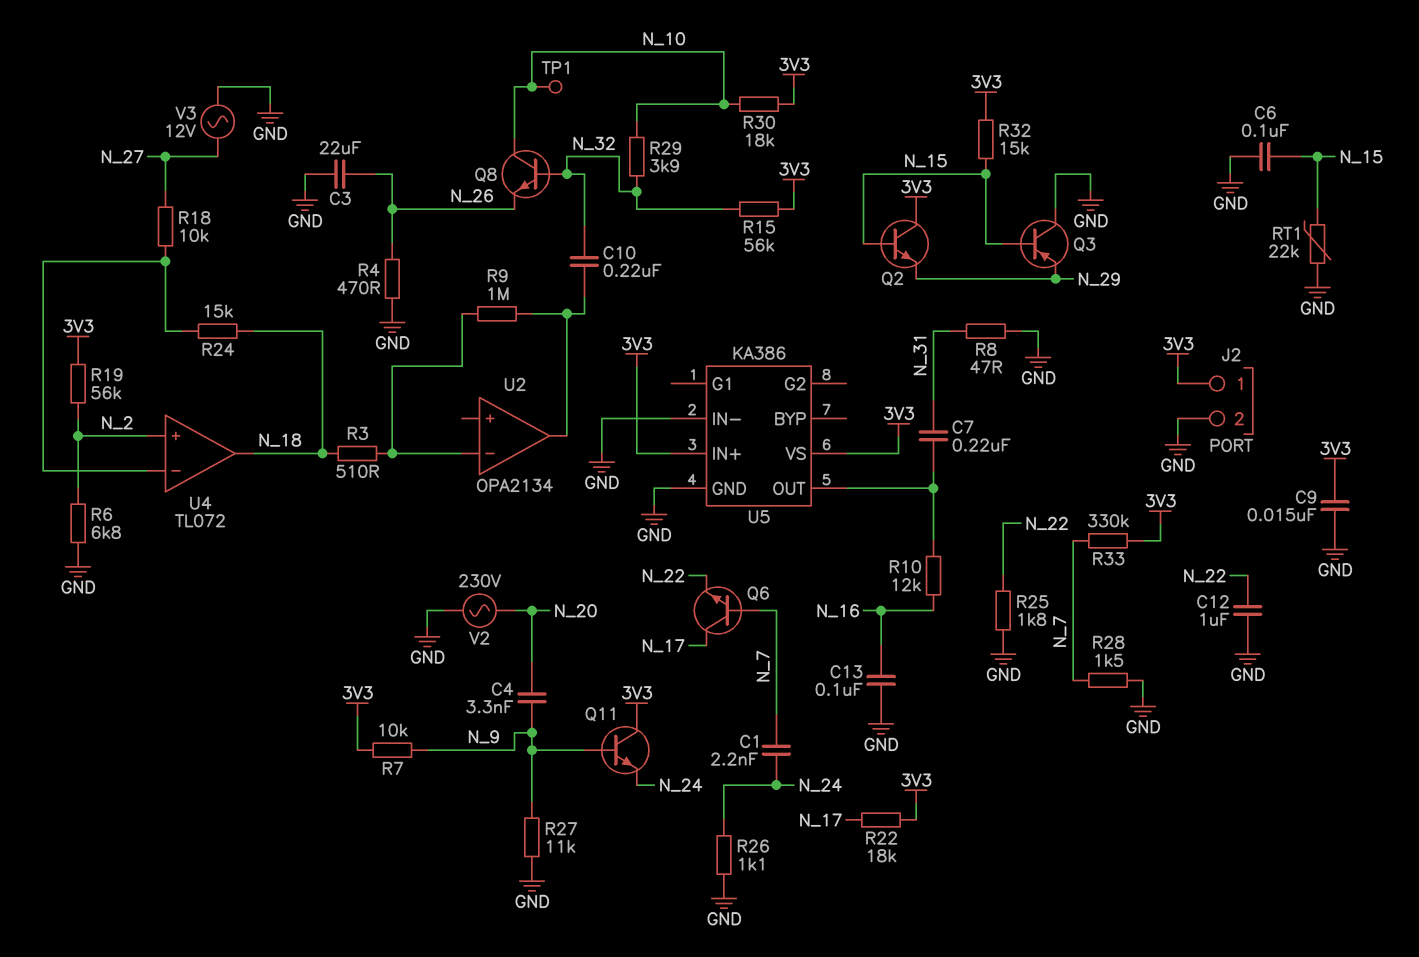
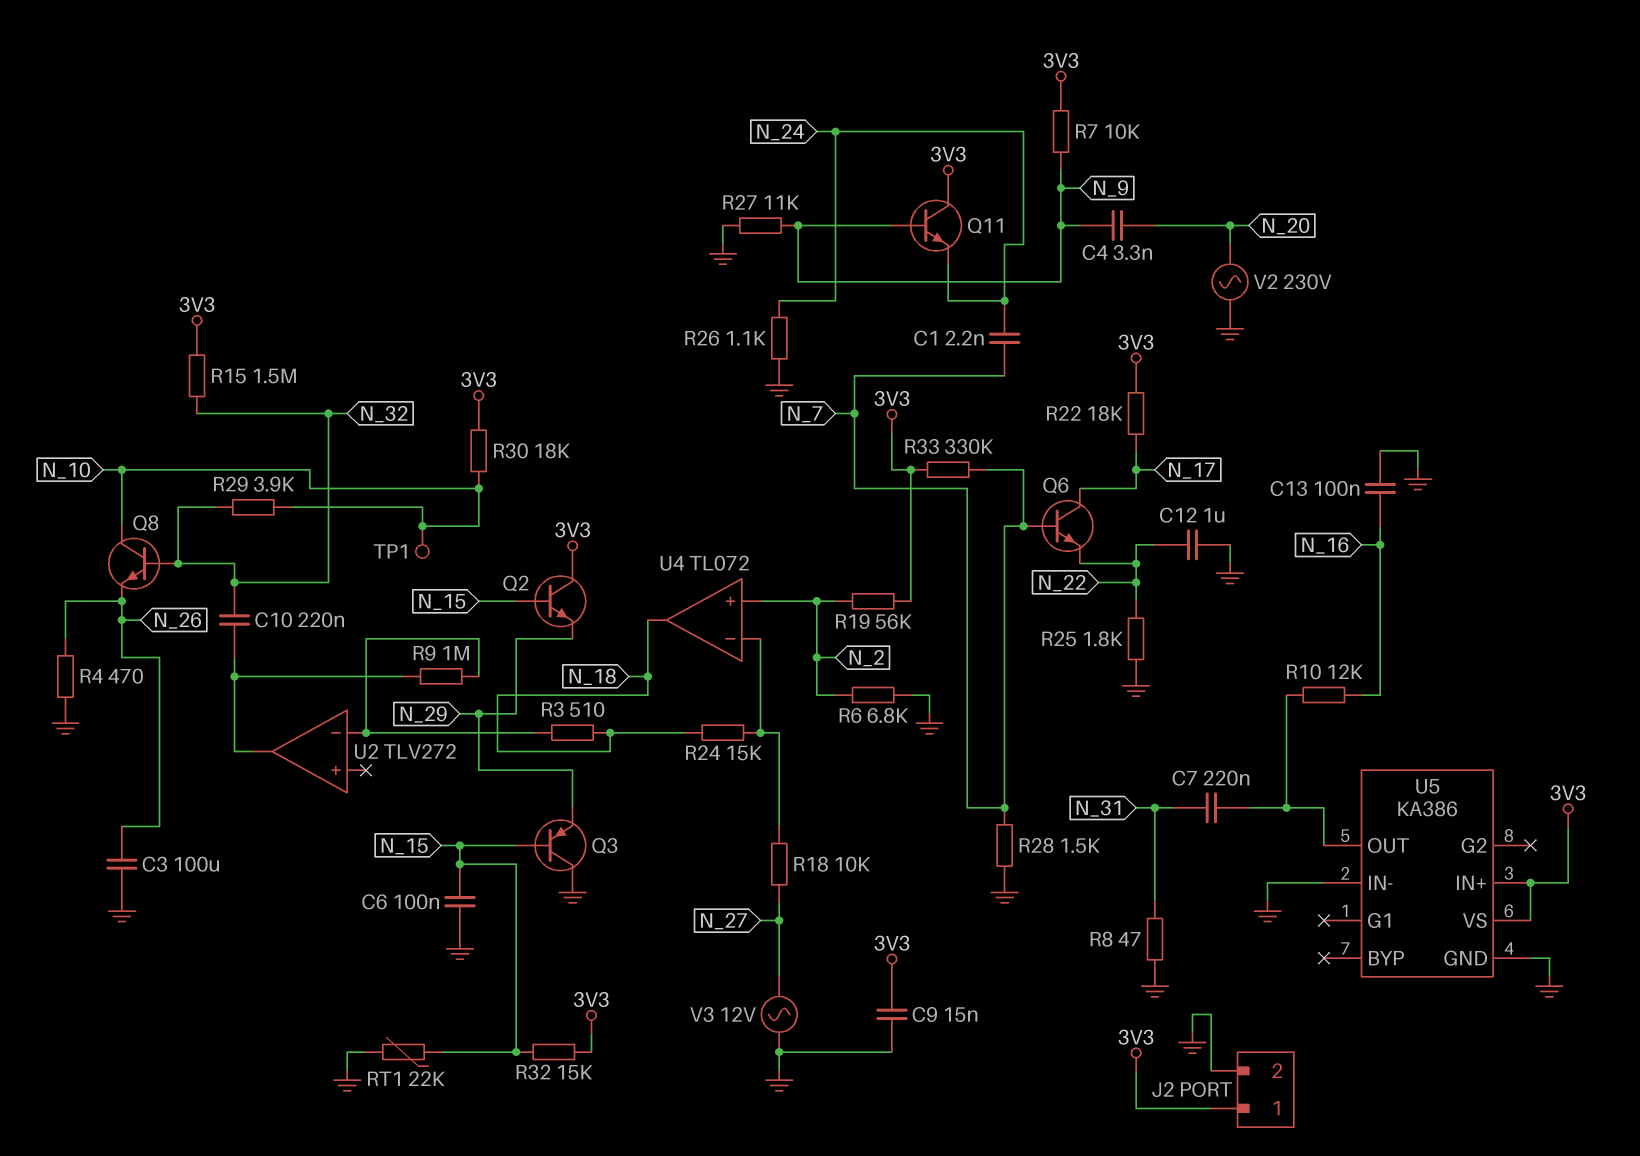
C3: 22uF (GND, N_26) -> 100uF (GND, N_26)
R15: 56k (3V3, N_32) -> 1.5M (3V3, N_32)
U2: OPA2134 -> TLV272

